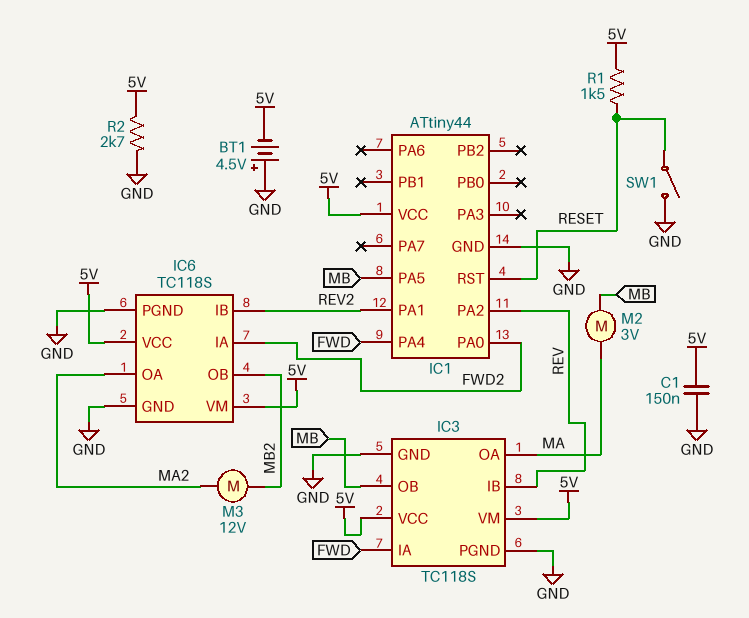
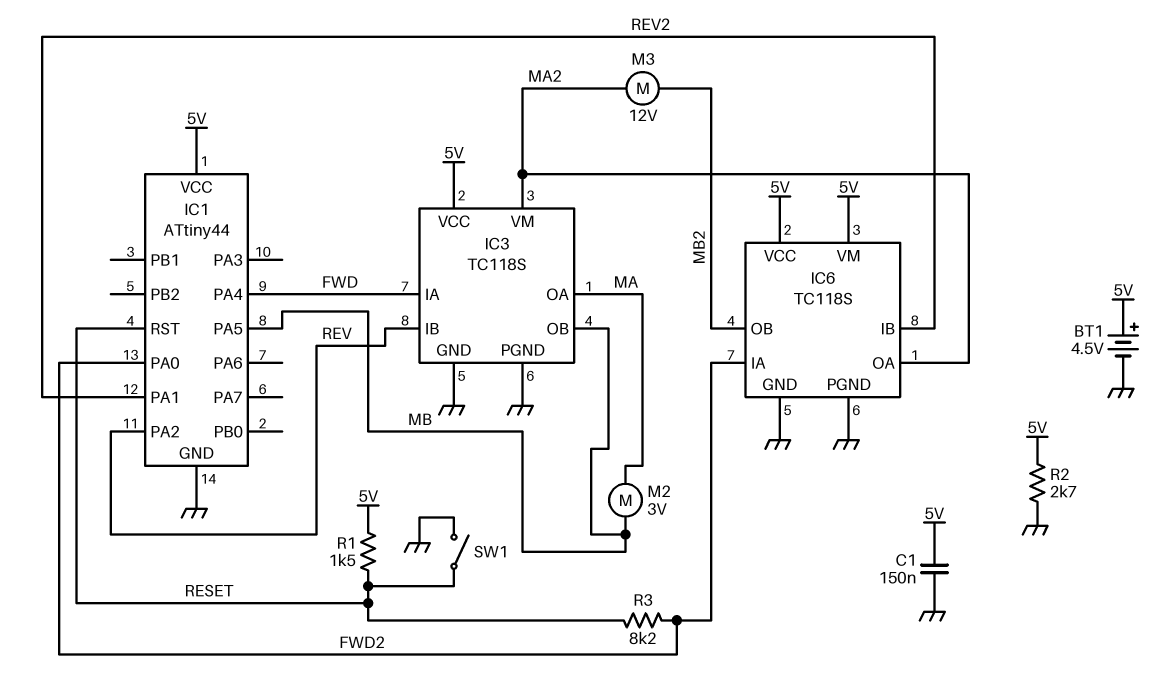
BT1: 4.5V (plus GND, minus 5V) -> 4.5V (plus 5V, minus GND)
IC3 pin VM: 5V -> MA2
R3: none -> 8.2k (FWD2, RESET)

